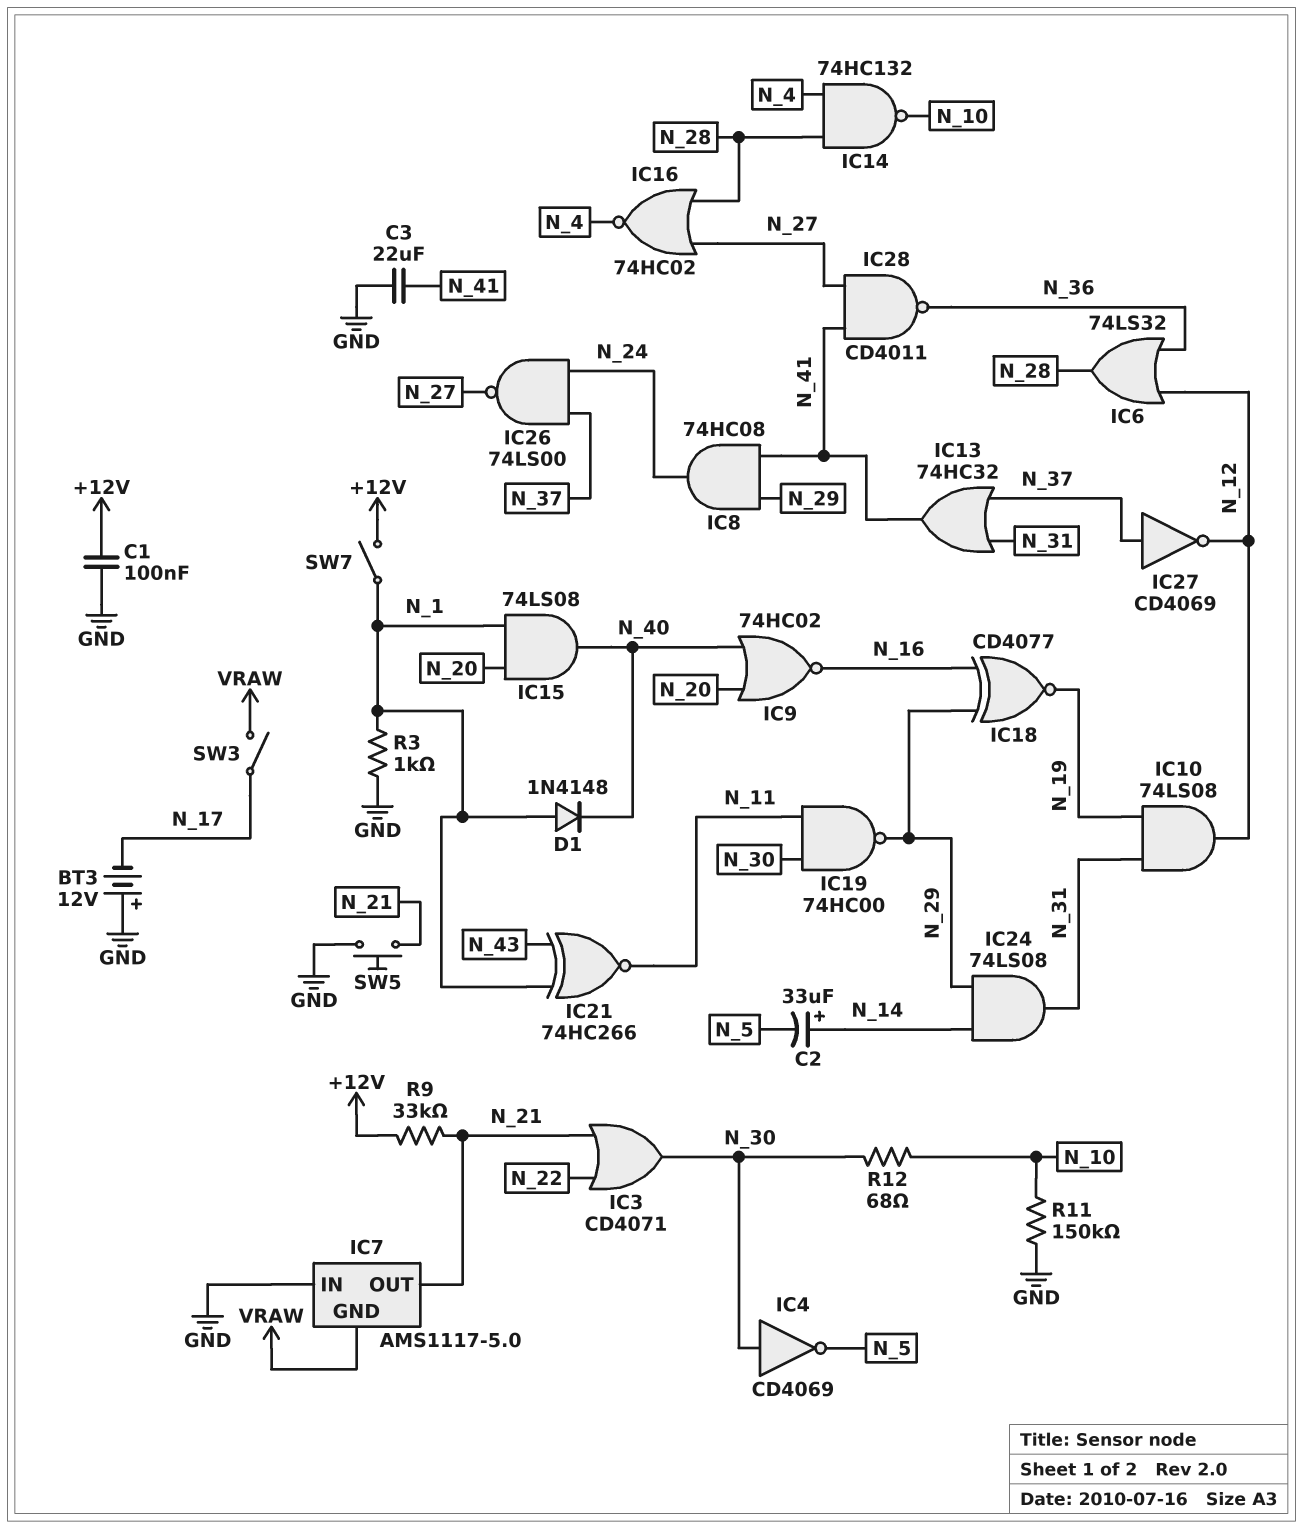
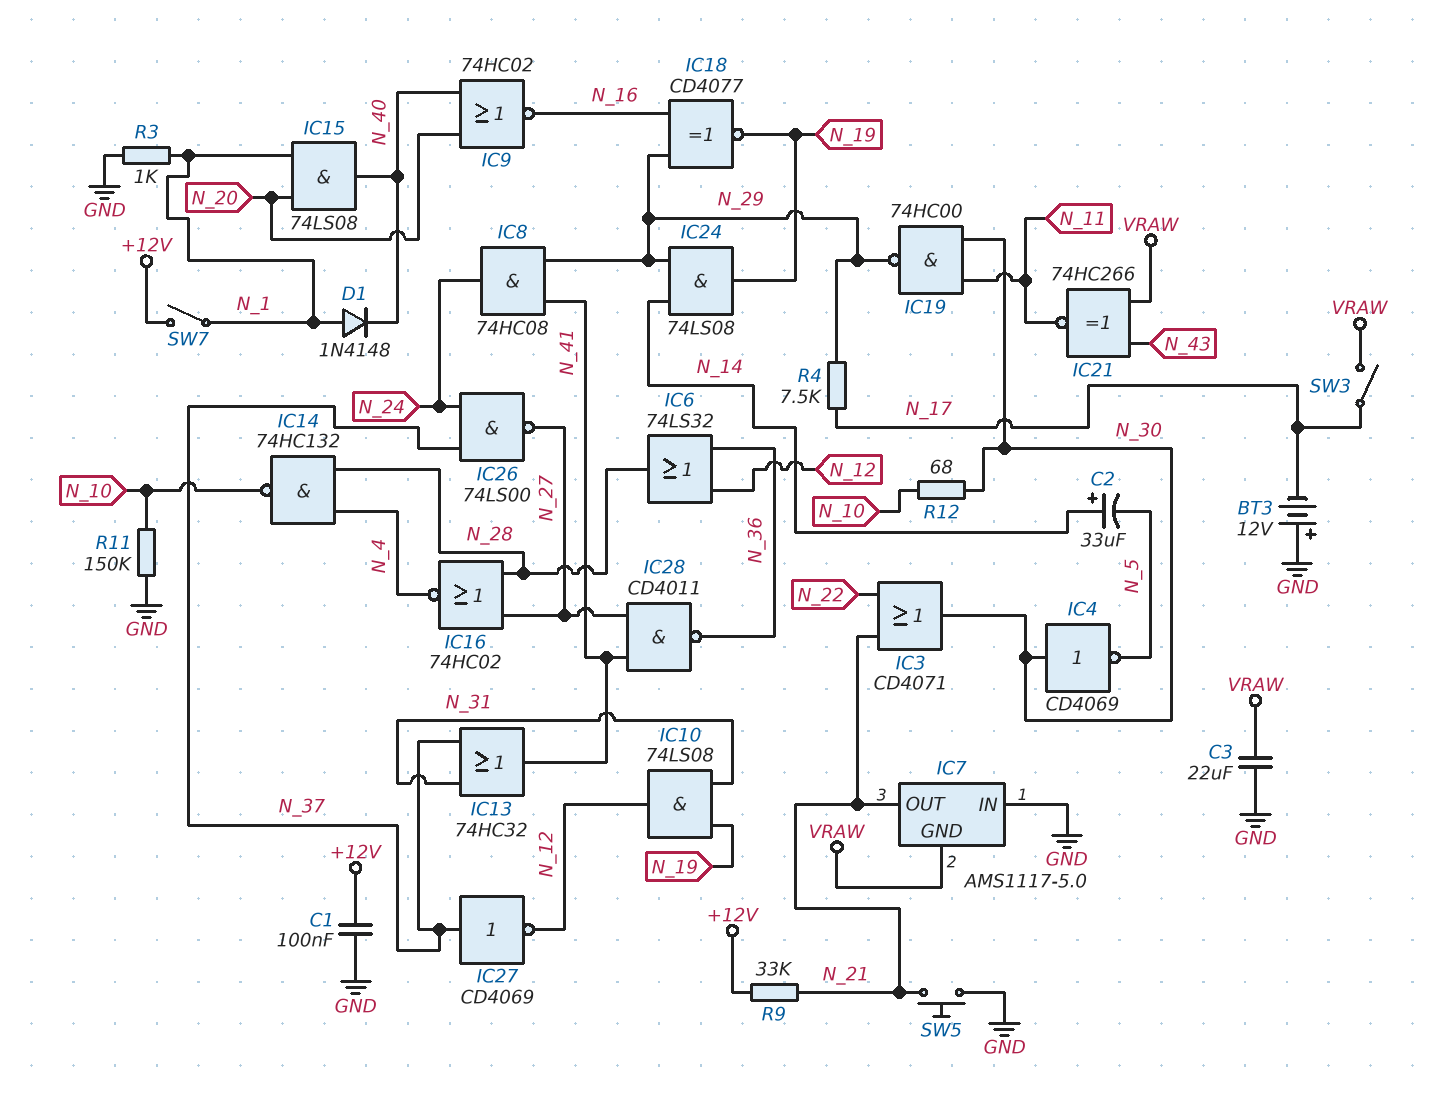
C3: 22uF (GND, N_41) -> 22uF (GND, VRAW)
IC21: XNOR 74HC266 (in N_1, in N_43, out N_11) -> XNOR 74HC266 (in N_43, in VRAW, out N_11)
IC24: AND 74LS08 (in N_14, in N_29, out N_31) -> AND 74LS08 (in N_14, in N_29, out N_19)
R4: none -> 7.5k (N_17, N_29)

